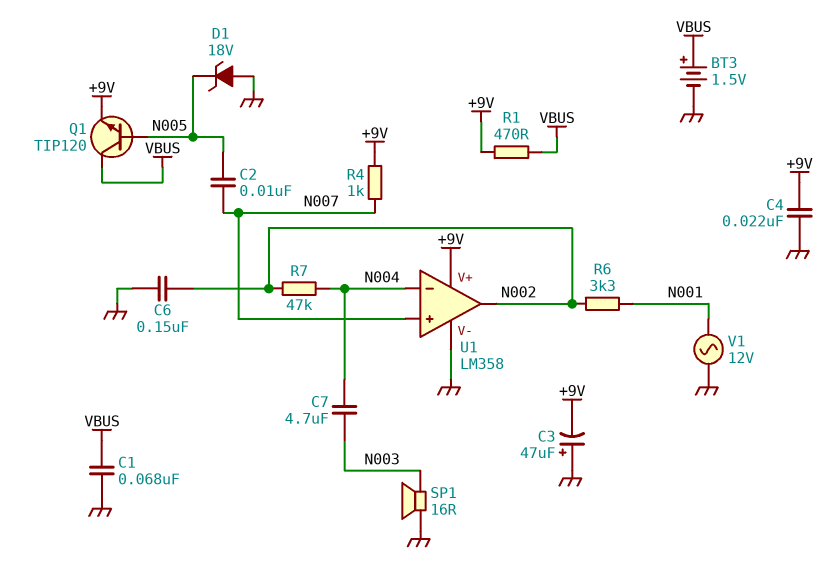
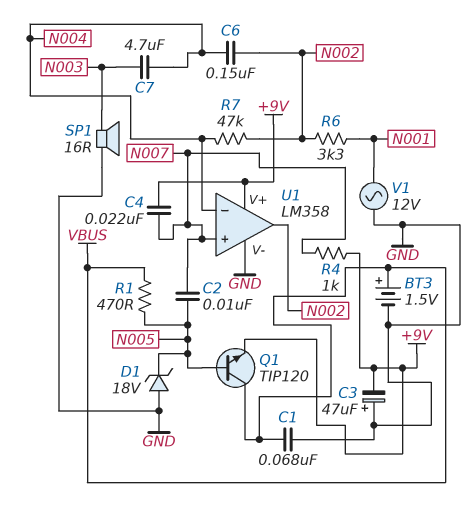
C4: 22nF (+9V, GND) -> 22nF (+9V, N007)
C6: 150nF (GND, N002) -> 150nF (N002, N004)
R1: 470 (+9V, VBUS) -> 470 (N005, VBUS)

